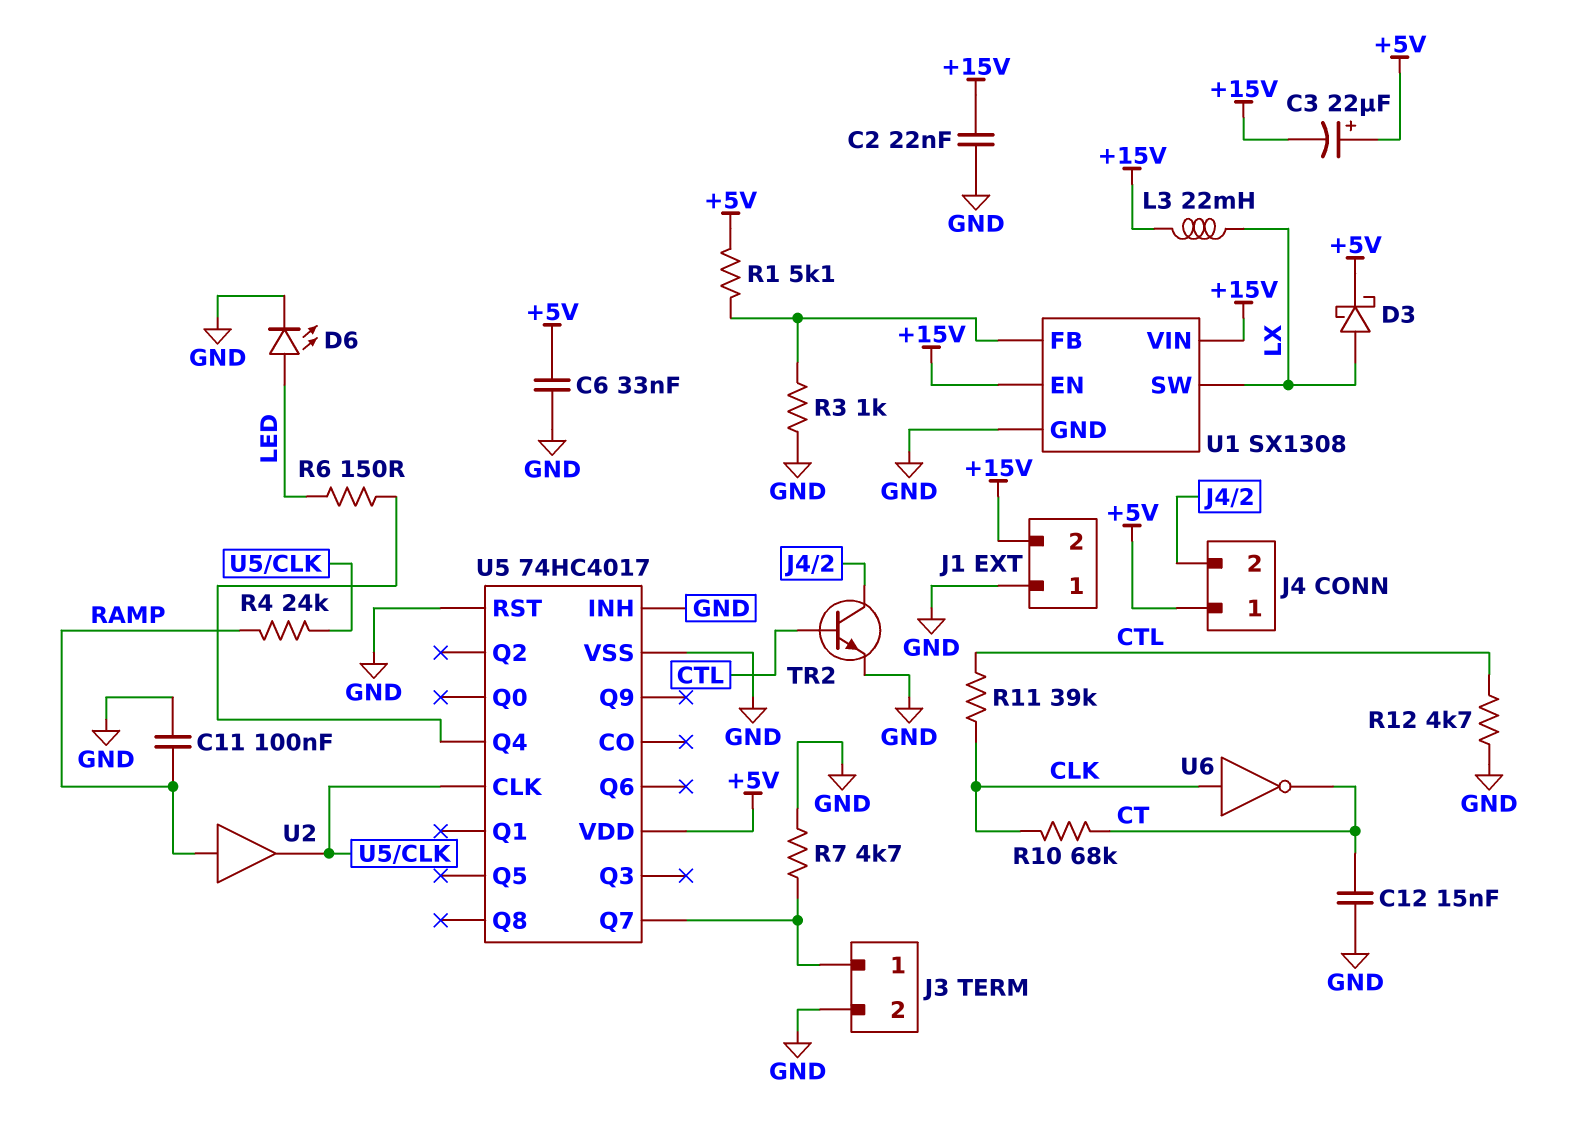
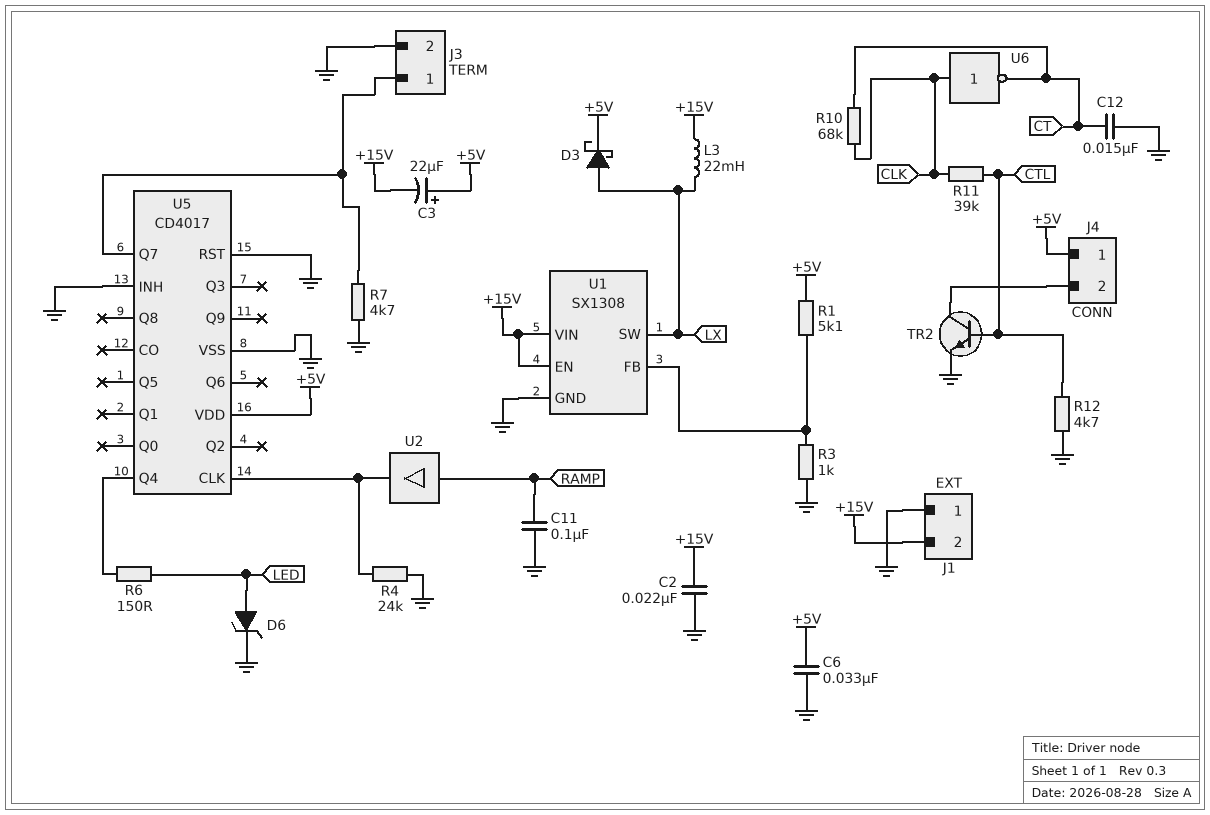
D6: LED (A LED, K GND) -> zener (A LED, K GND)
R4: 24k (RAMP, U5/CLK) -> 24k (GND, U5/CLK)
U5: 74HC4017 -> CD4017

